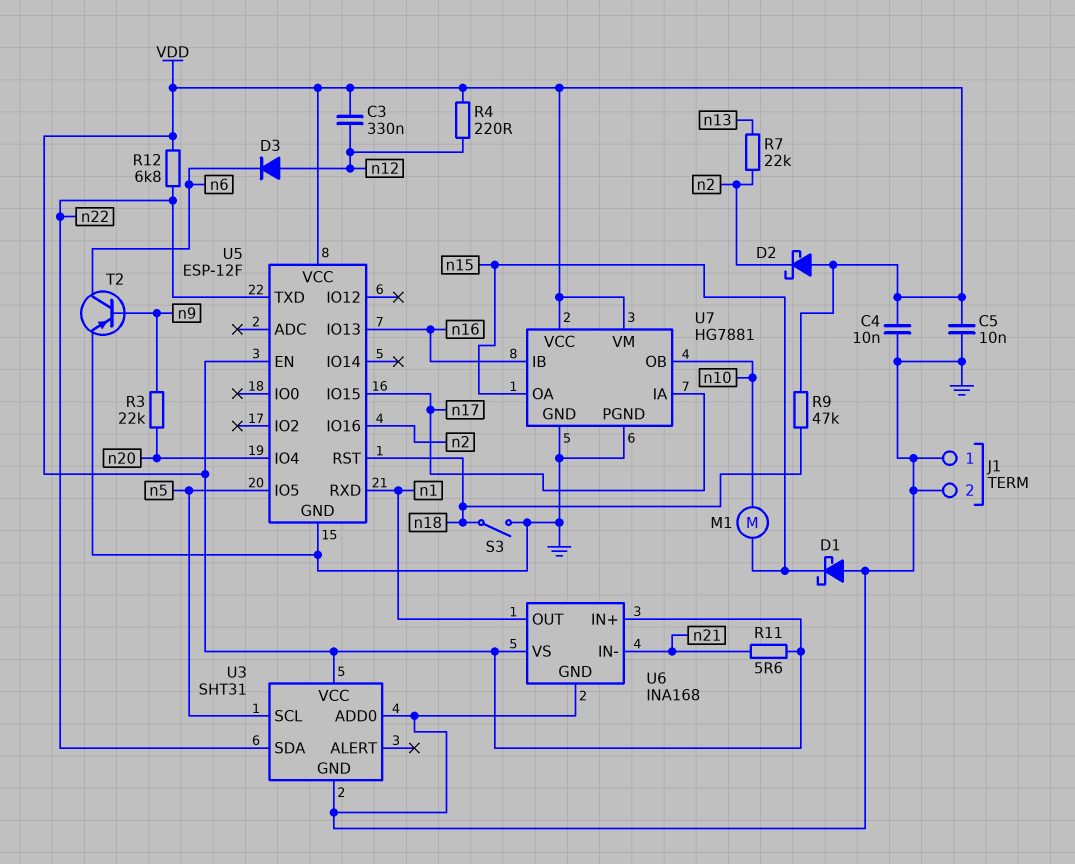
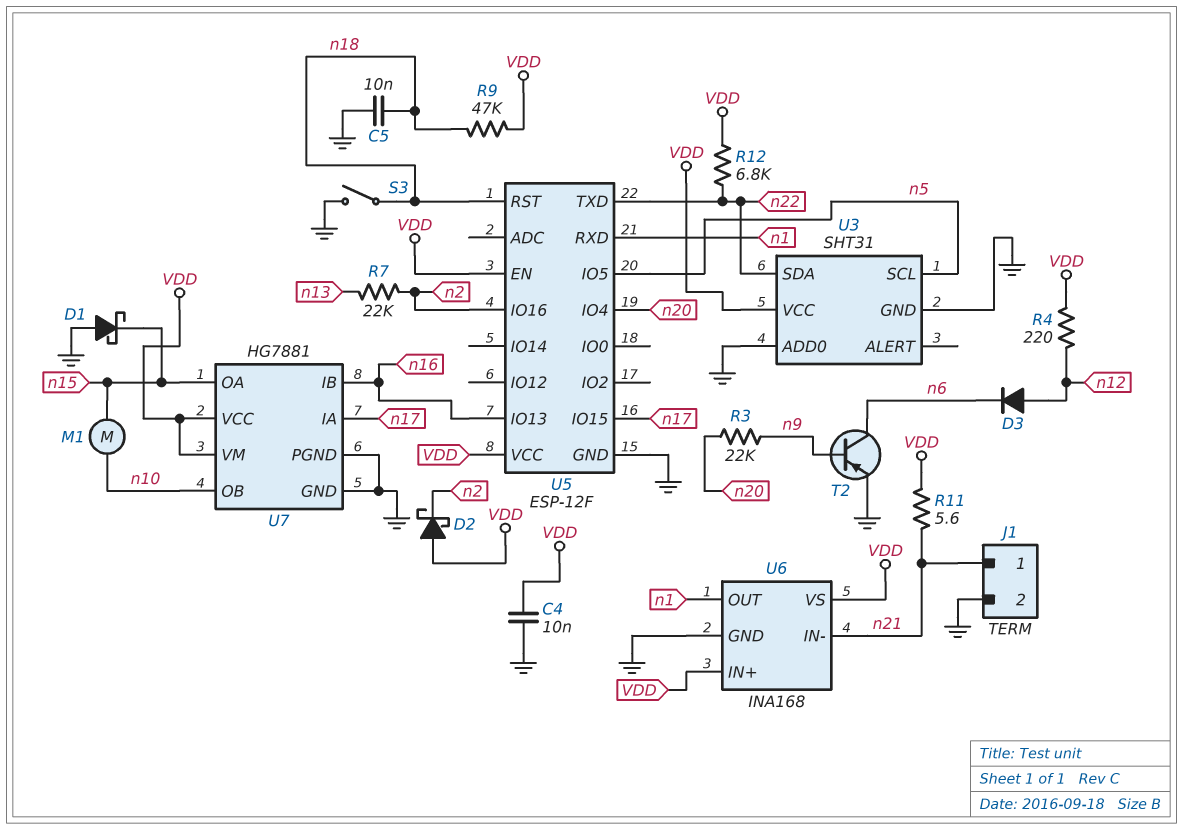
C3: 330nF (VDD, n12) -> none
C5: 10nF (GND, VDD) -> 10nF (GND, n18)
J1 pin 1: GND -> n21

